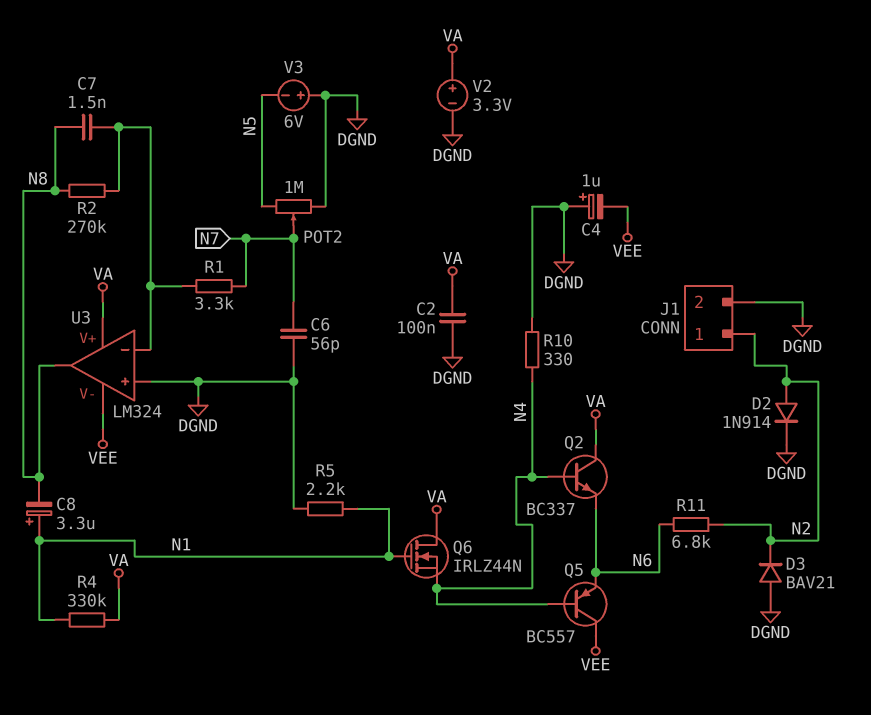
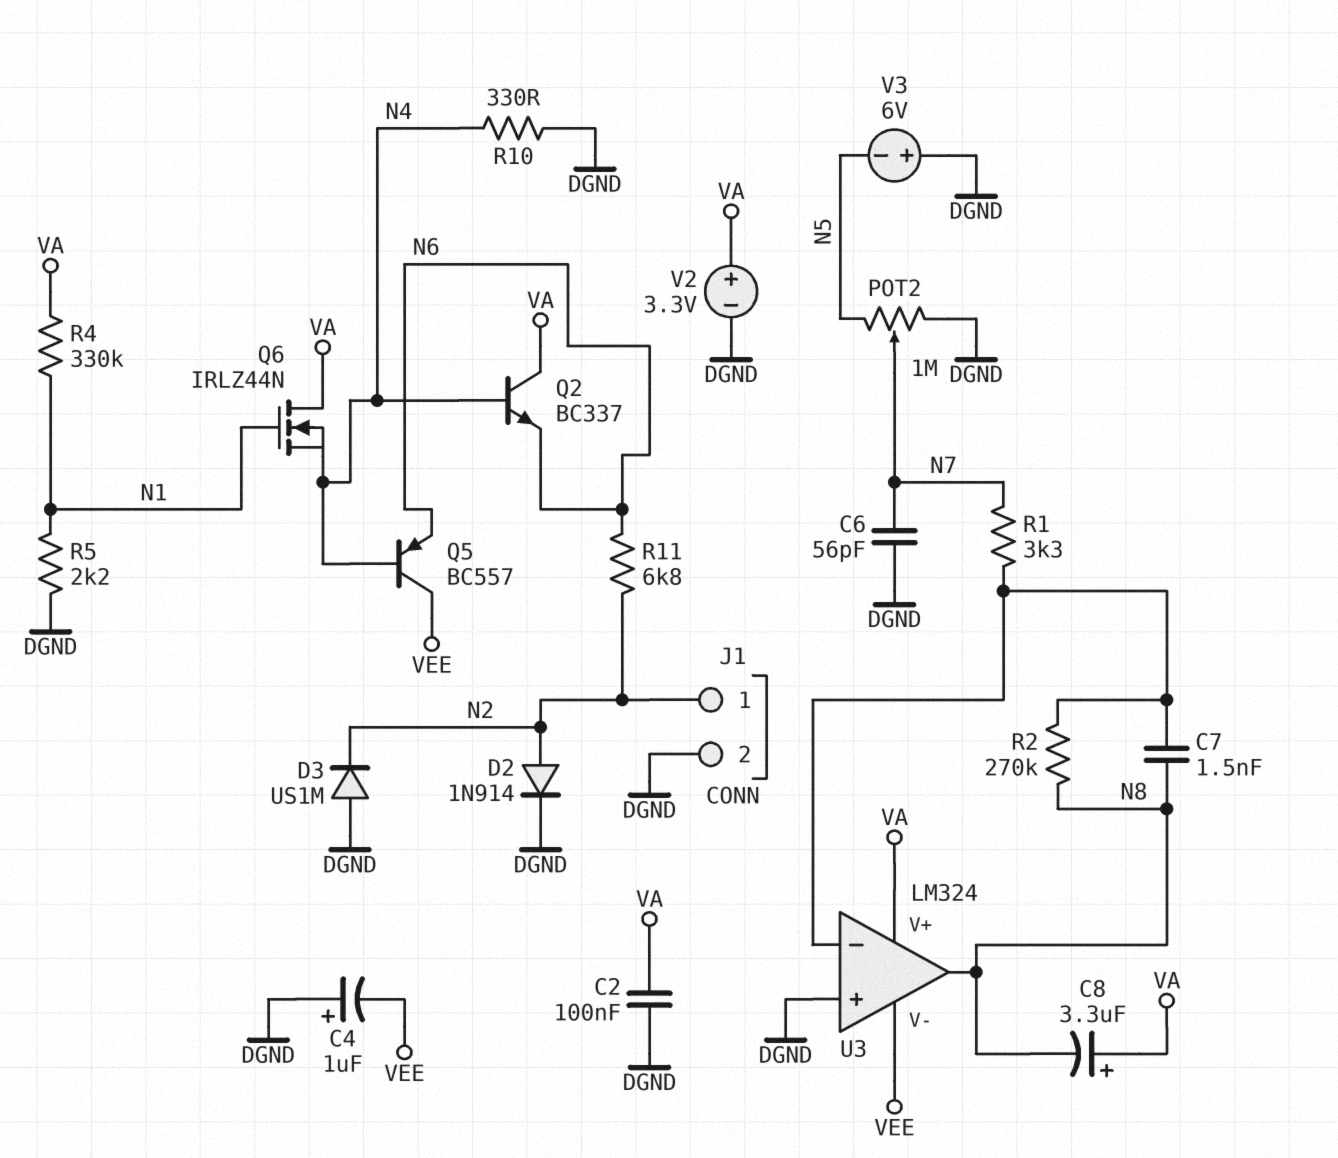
C8: 3.3uF (plus N1, minus N8) -> 3.3uF (plus VA, minus N8)
D3: diode BAV21 (A DGND, K N2) -> diode US1M (A DGND, K N2)

